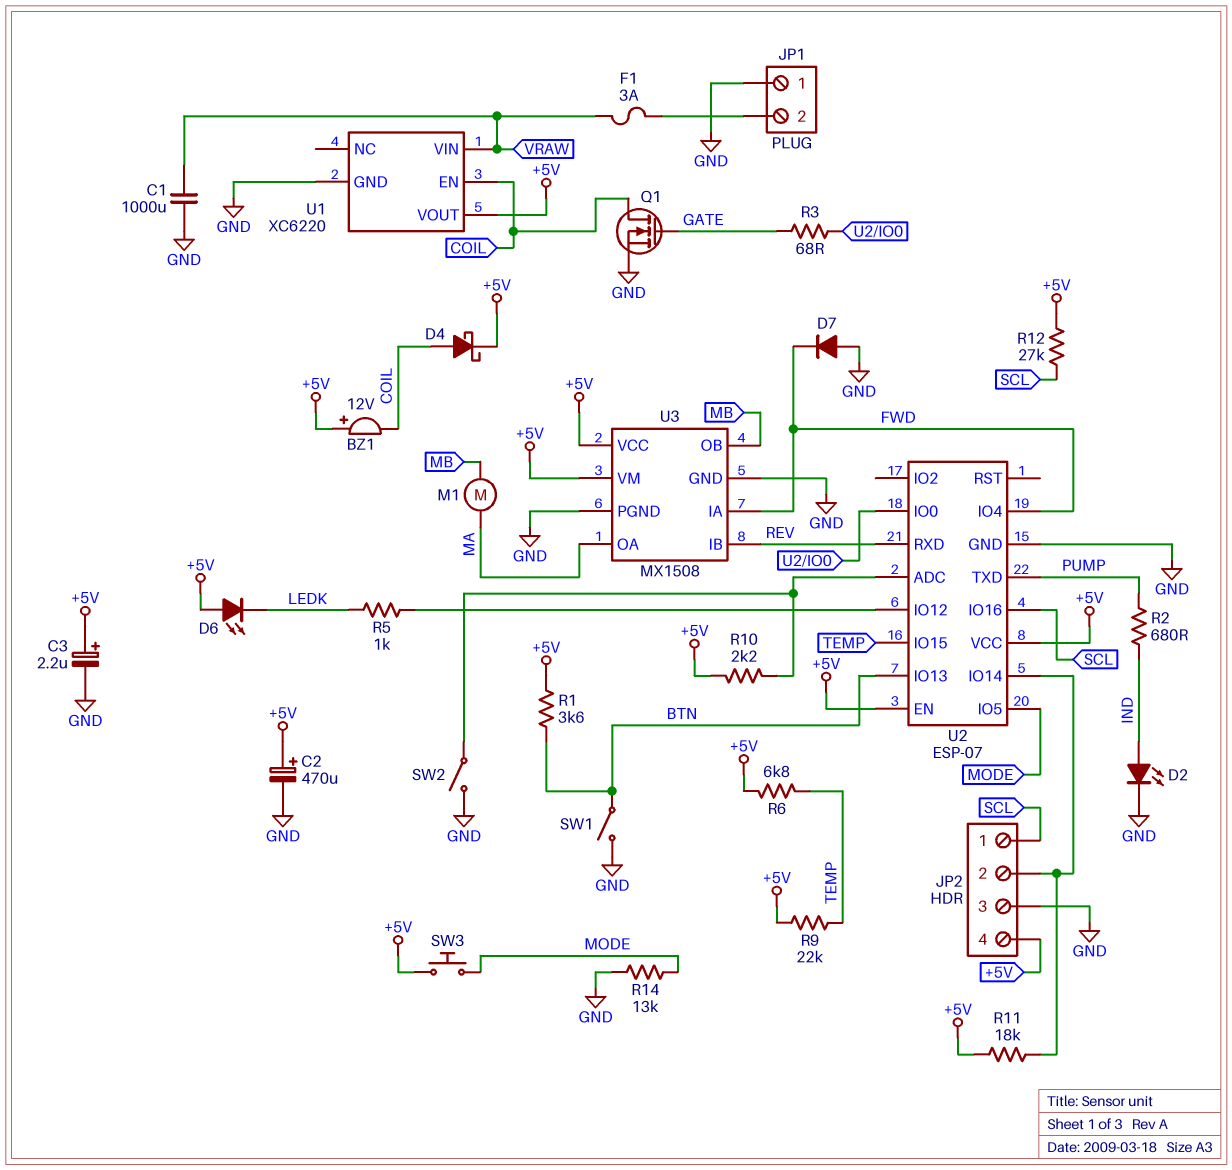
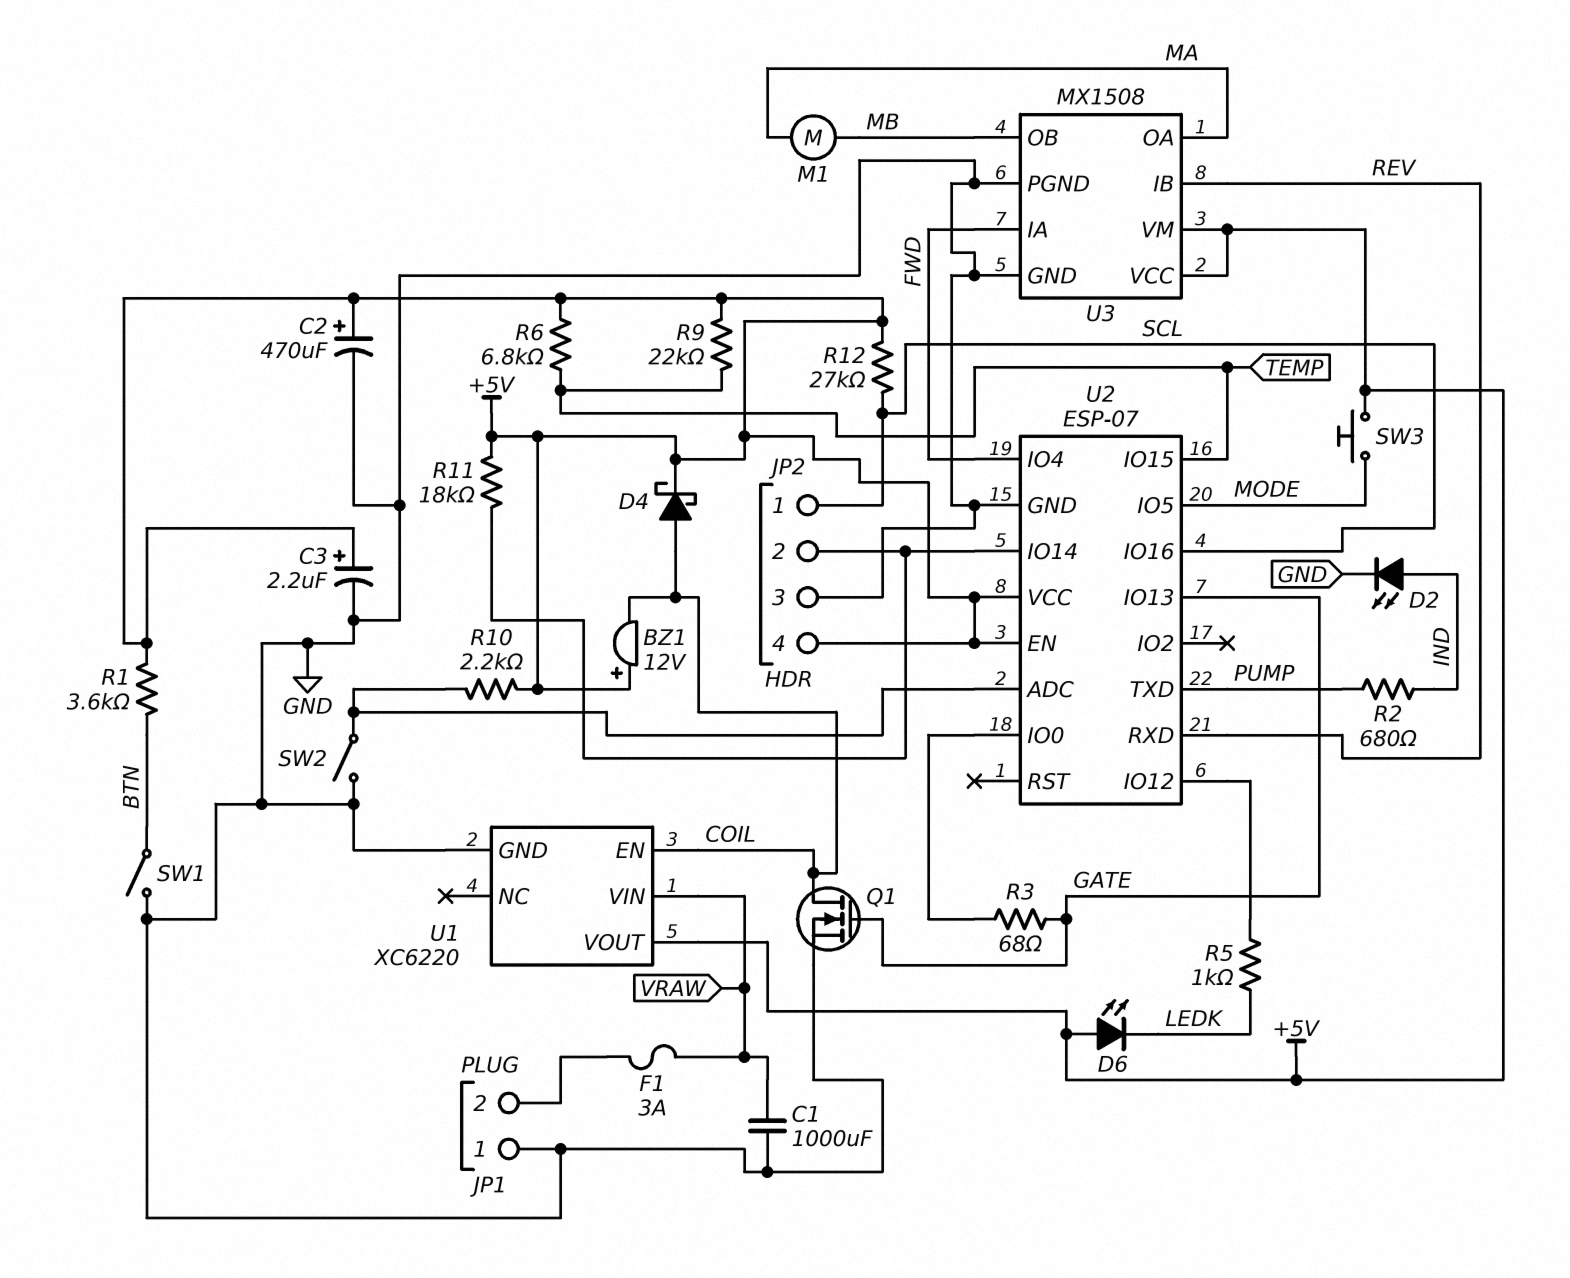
D7: diode (A GND, K FWD) -> none
R14: 13k (GND, MODE) -> none
U2 pin IO13: BTN -> GATE

